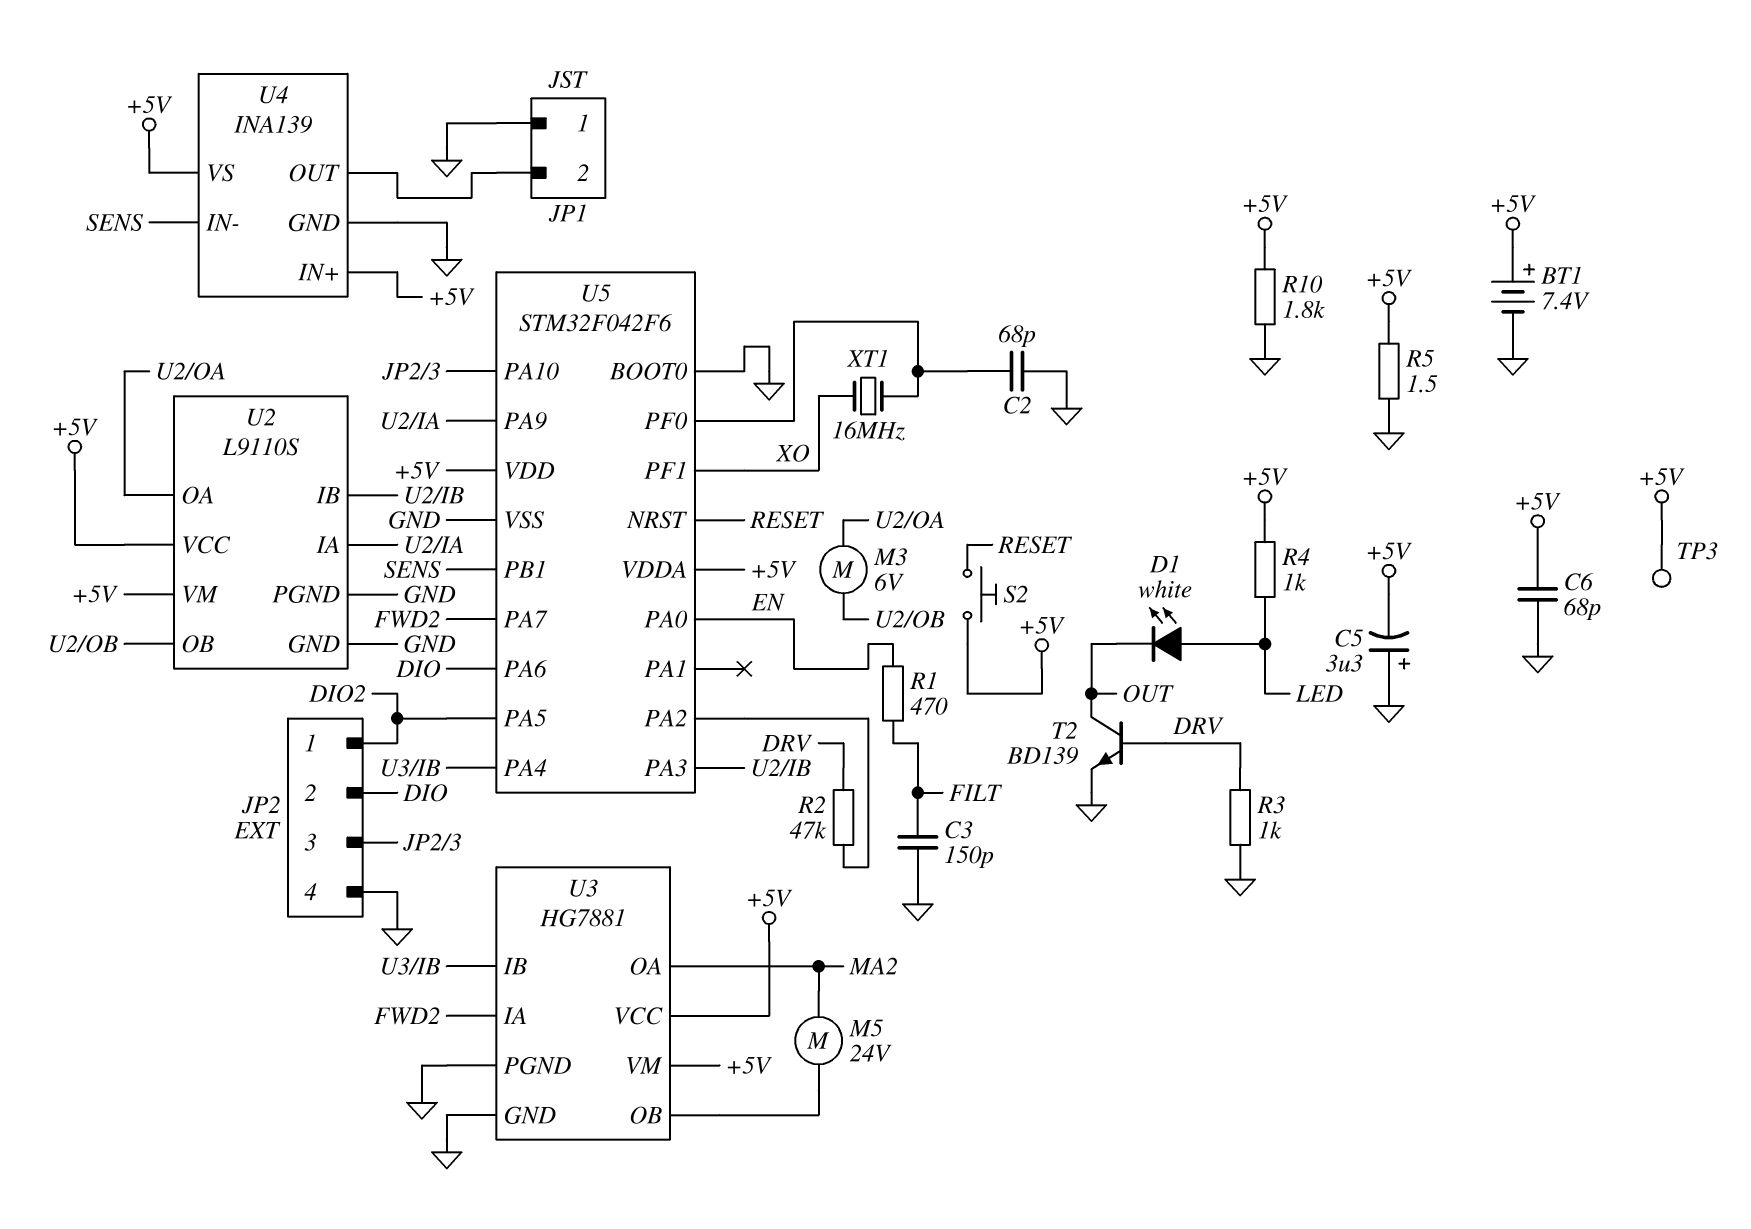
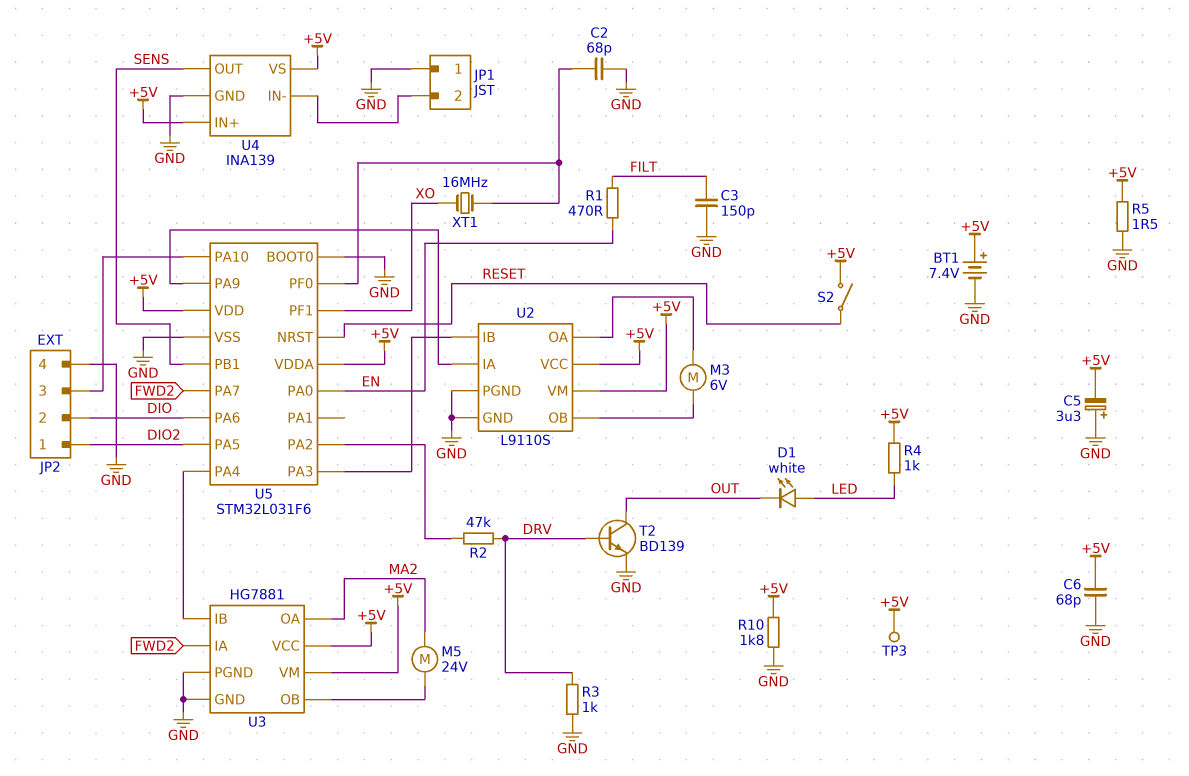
S2: button (+5V, RESET) -> switch (+5V, RESET)
U4 pin IN-: SENS -> JP1/2
U4 pin OUT: JP1/2 -> SENS
U5: STM32F042F6 -> STM32L031F6

